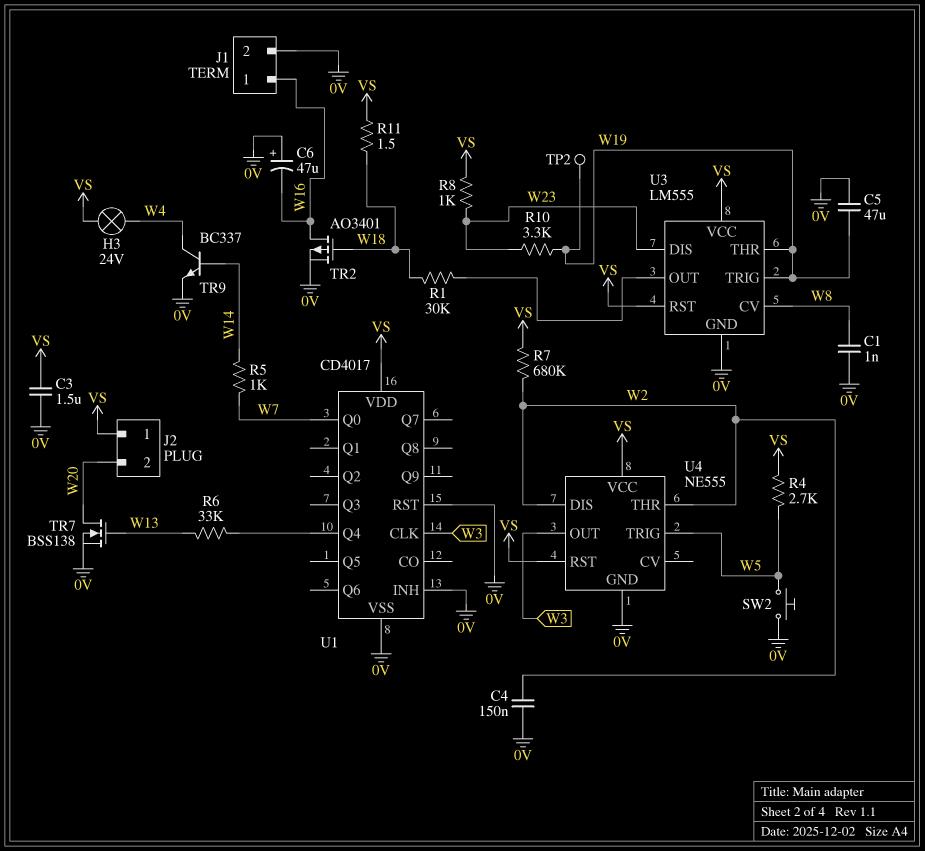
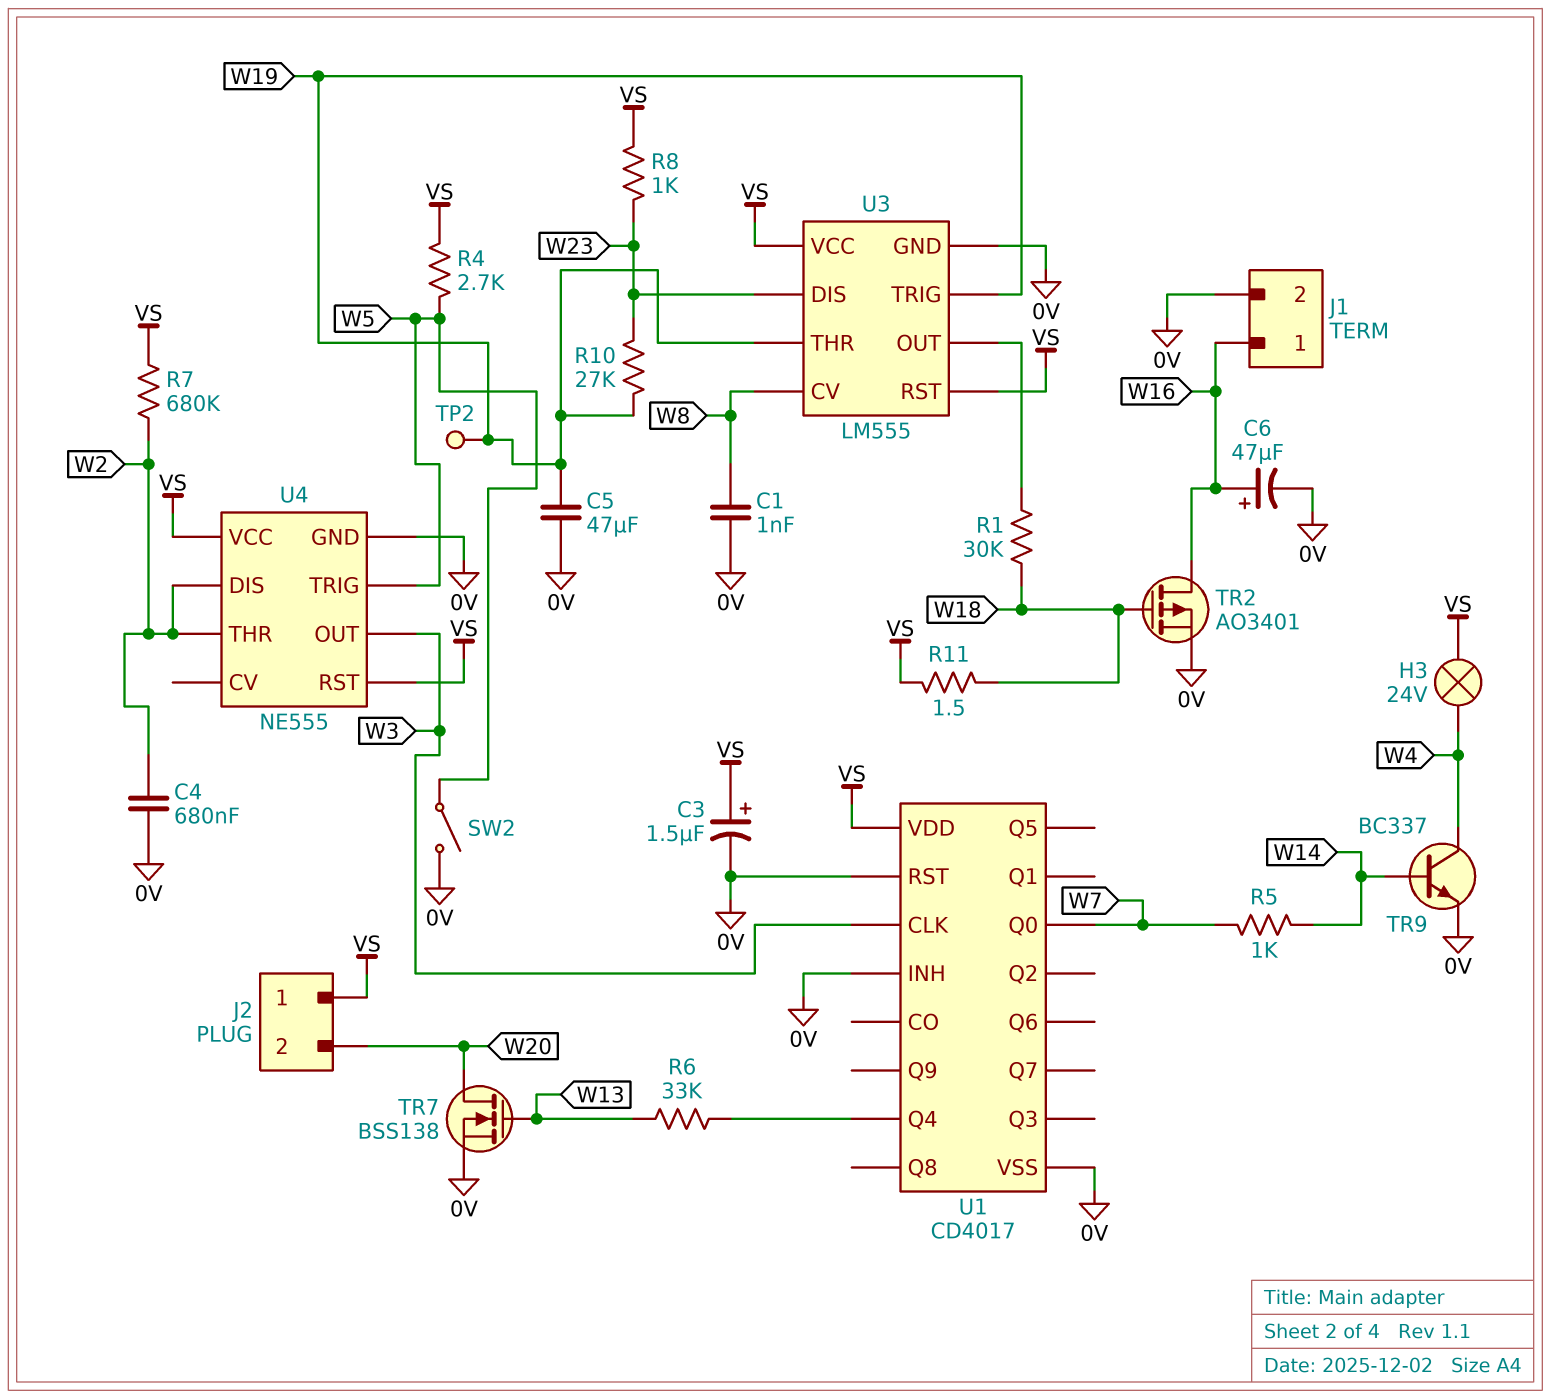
C3: 1.5uF (0V, VS) -> 1.5uF (plus VS, minus 0V)
C4: 150nF (0V, W2) -> 680nF (0V, W2)
C6: 47uF (plus 0V, minus W16) -> 47uF (plus W16, minus 0V)
R10: 3.3k (W19, W23) -> 27k (W19, W23)
SW2: button (0V, W5) -> switch (0V, W5)

